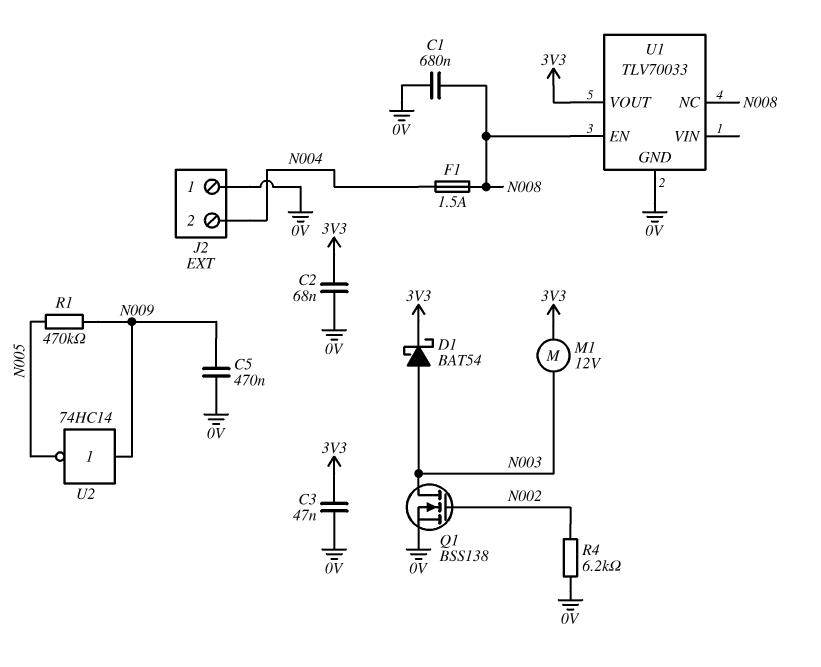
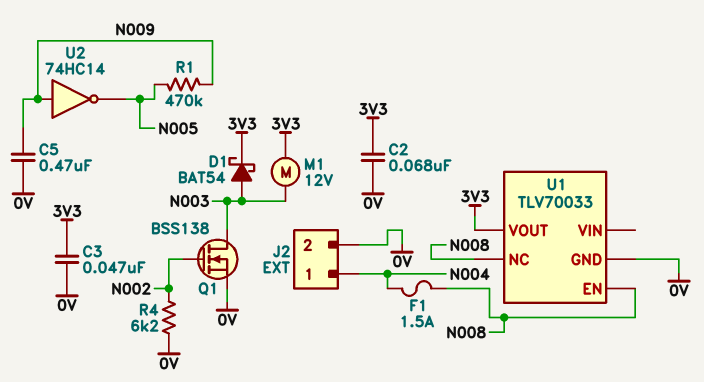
C1: 680nF (0V, N008) -> none
J2 pin 1: 0V -> N004
J2 pin 2: N004 -> 0V

